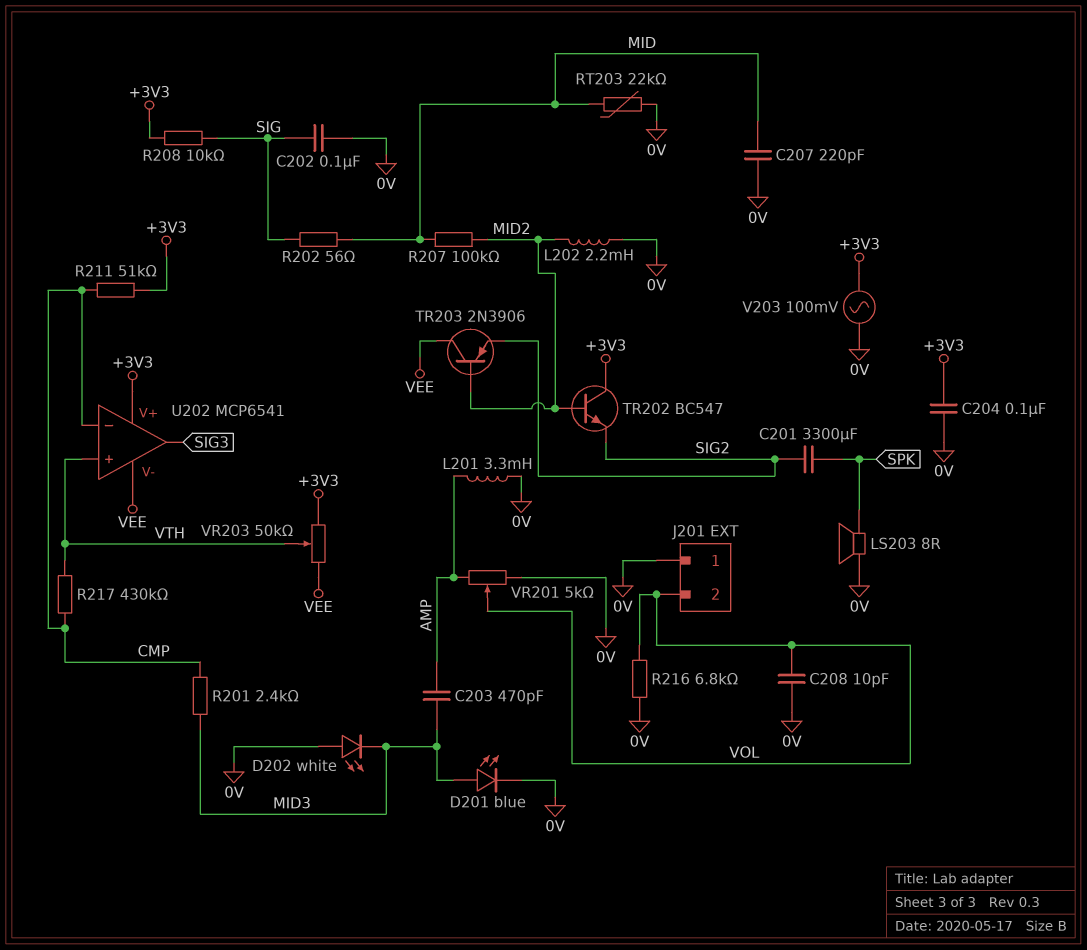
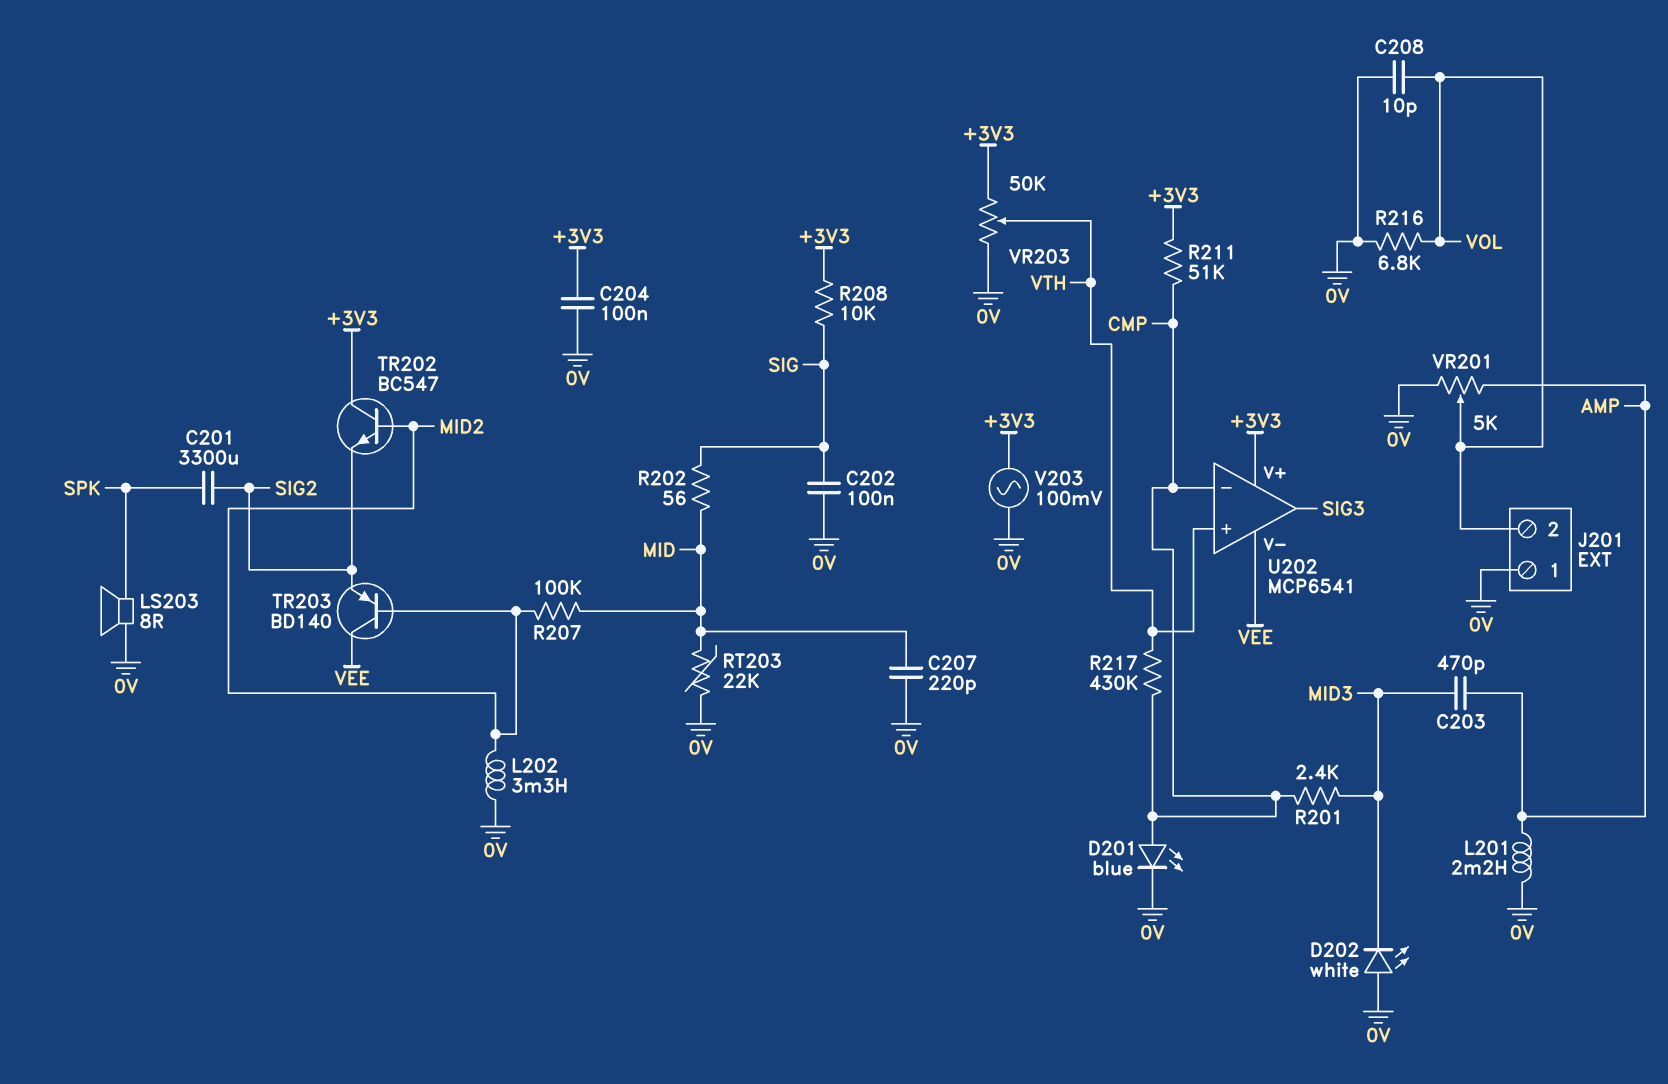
D201: LED blue (A MID3, K 0V) -> LED blue (A CMP, K 0V)
L201: 3.3mH (0V, AMP) -> 2.2mH (0V, AMP)
L202: 2.2mH (0V, MID2) -> 3.3mH (0V, MID2)
TR203: PNP 2N3906 (B MID2, C VEE, E SIG2) -> PNP BD140 (B MID2, C VEE, E SIG2)
VR203: 50k (+3V3, VEE, wiper VTH) -> 50k (+3V3, 0V, wiper VTH)

